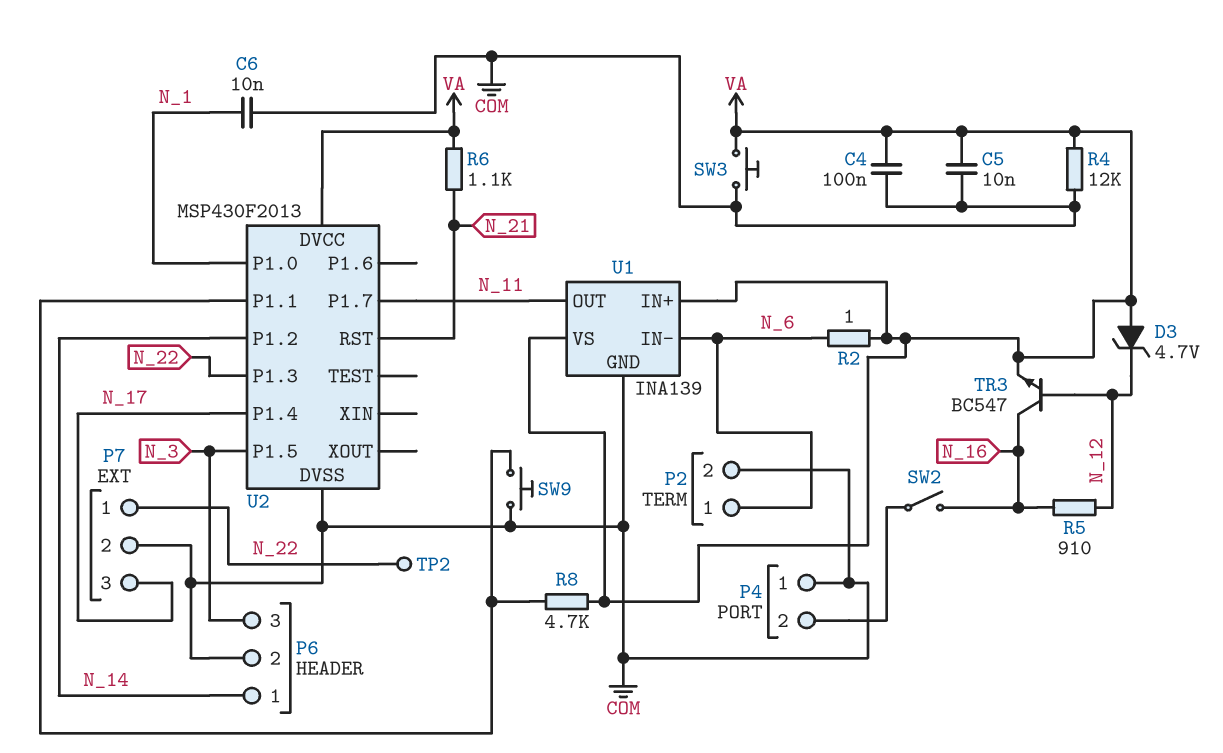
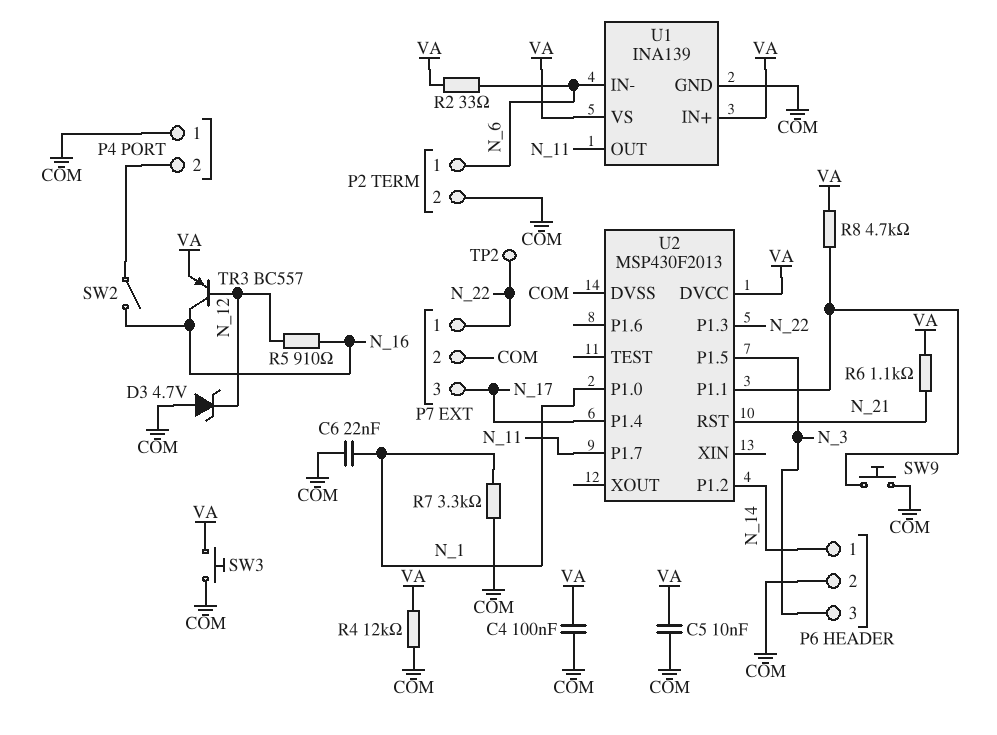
C6: 10nF (COM, N_1) -> 22nF (COM, N_1)
D3: zener 4.7V (A VA, K N_12) -> zener 4.7V (A COM, K N_12)
R2: 1 (N_6, VA) -> 33 (N_6, VA)
R7: none -> 3.3k (COM, N_1)
TR3: NPN BC547 (B N_12, C N_16, E VA) -> PNP BC557 (B N_12, C N_16, E VA)

